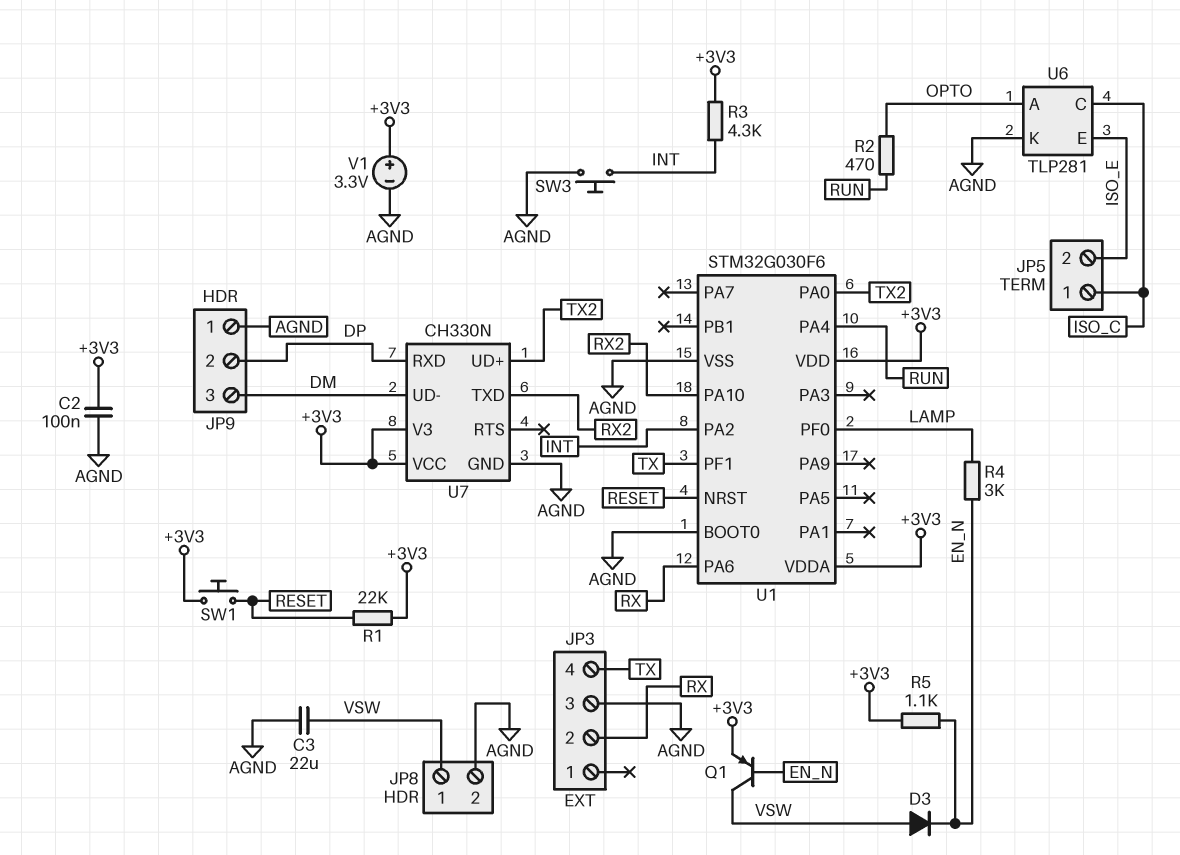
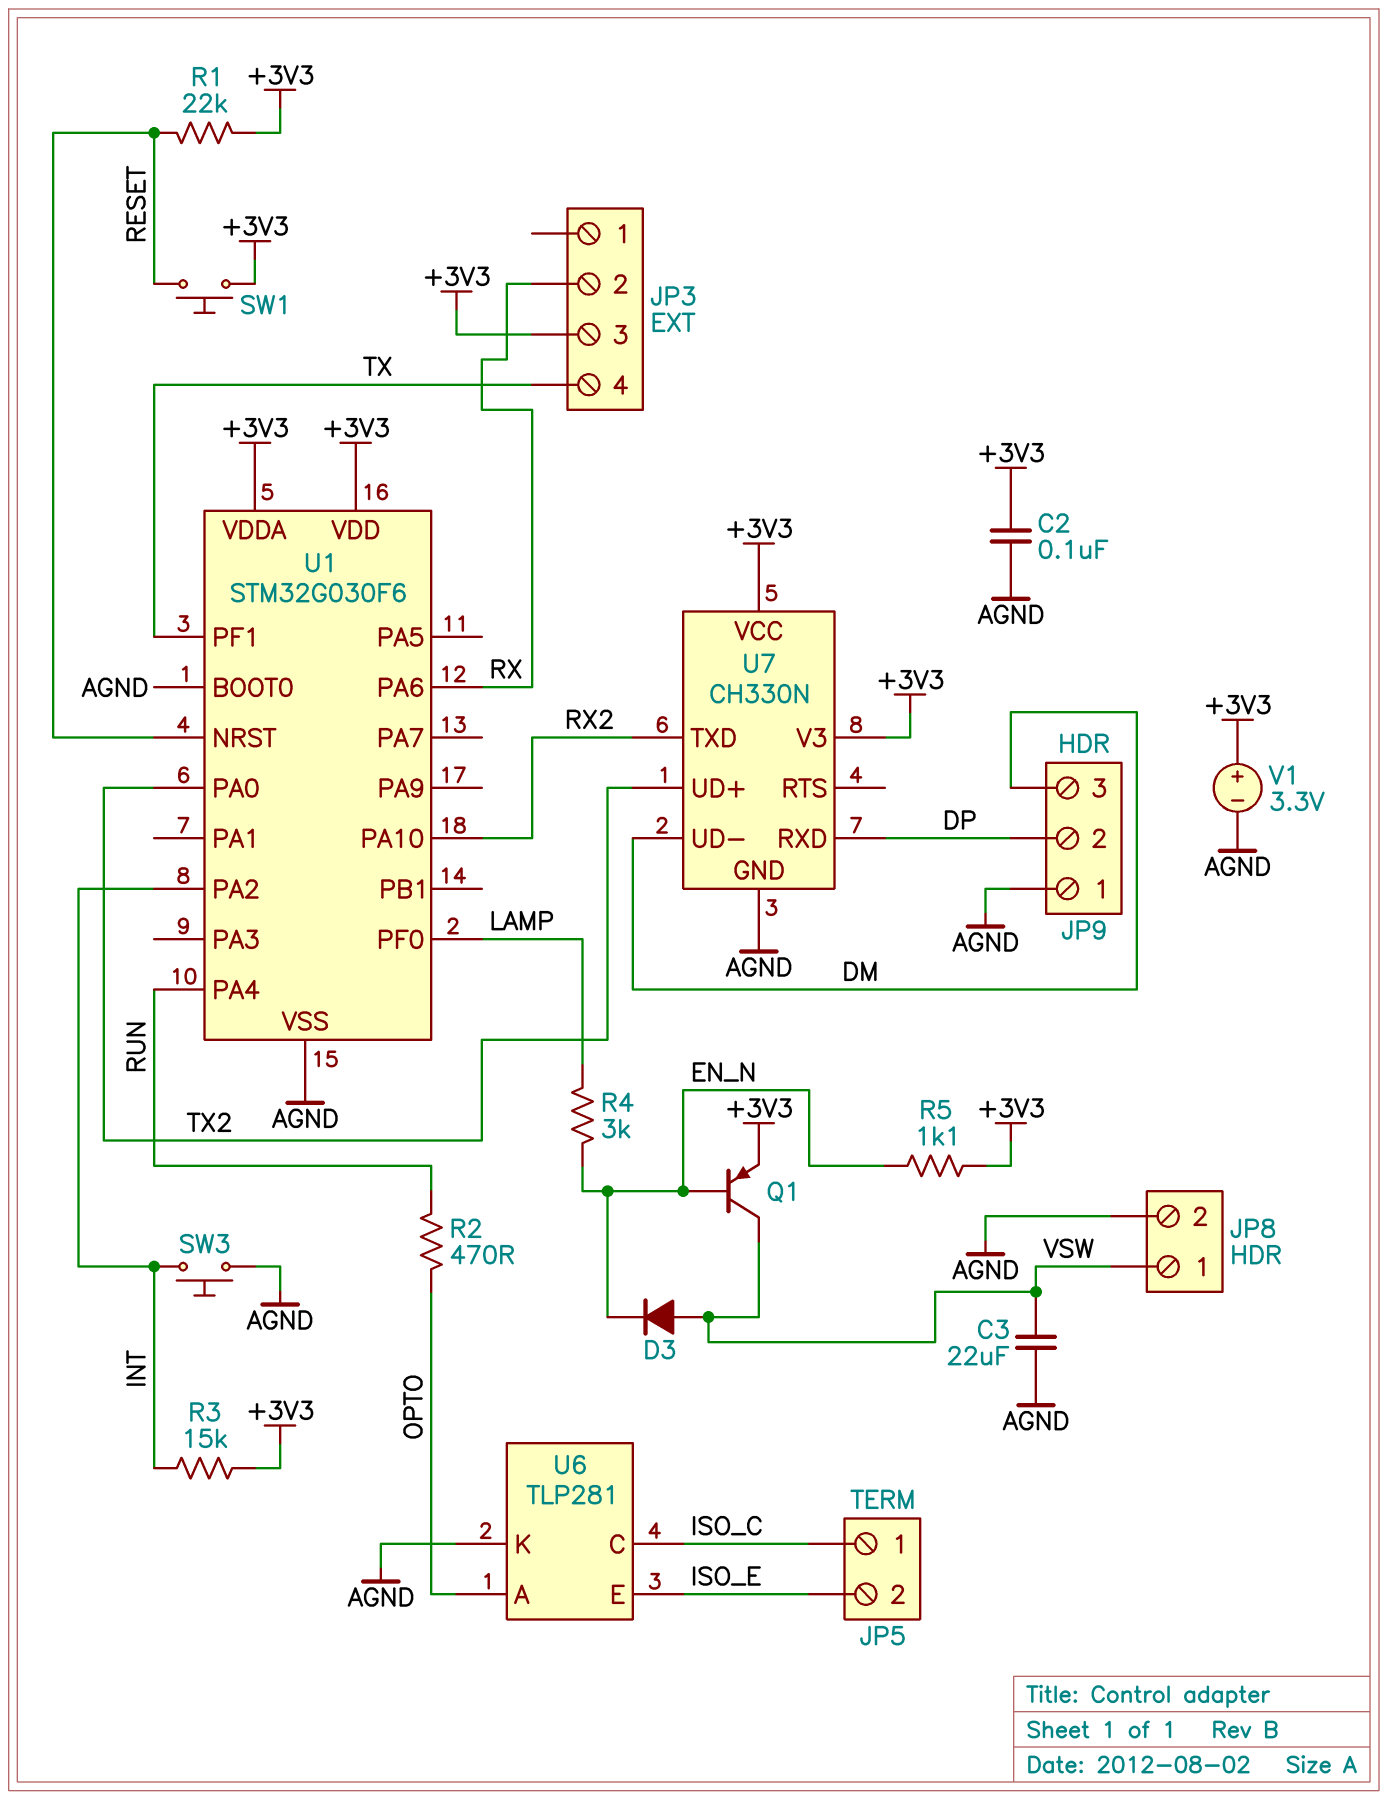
JP3 pin 3: AGND -> +3V3
R3: 4.3k (+3V3, INT) -> 15k (+3V3, INT)

